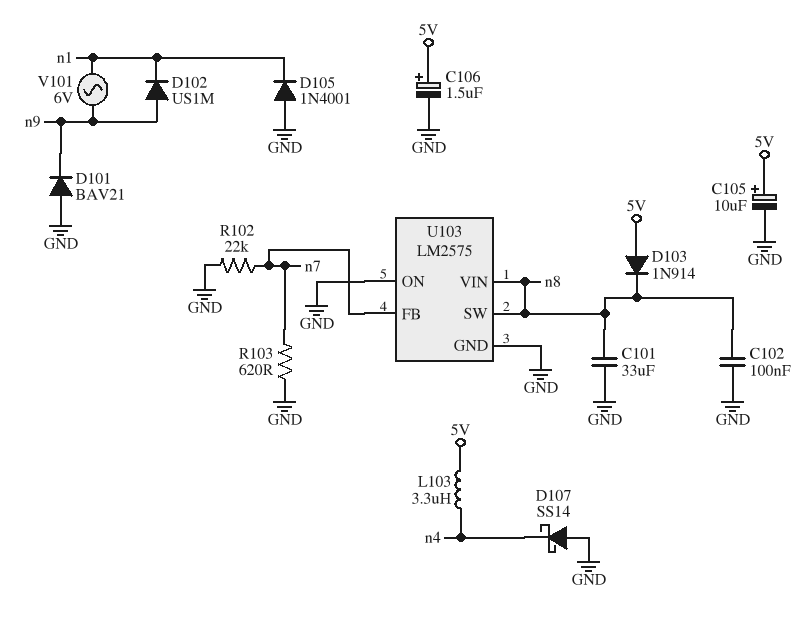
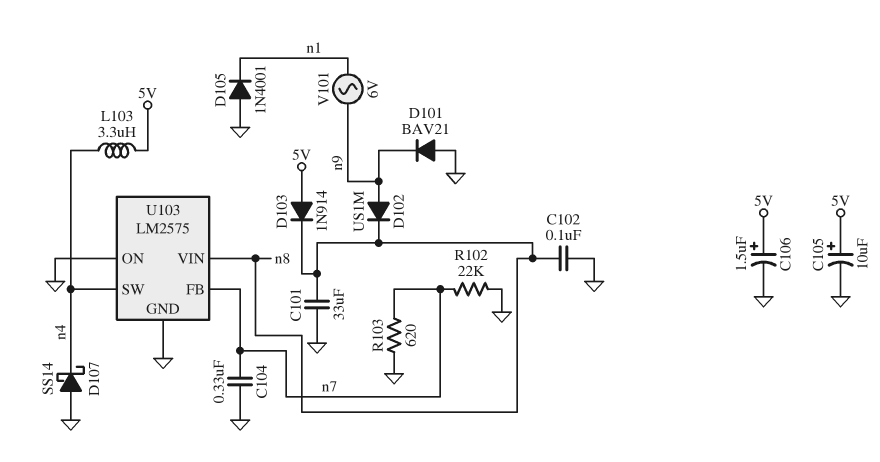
C104: none -> 330nF (GND, n7)
D102: diode US1M (A n9, K n1) -> diode US1M (A n9, K n8)
U103 pin SW: n8 -> n4

